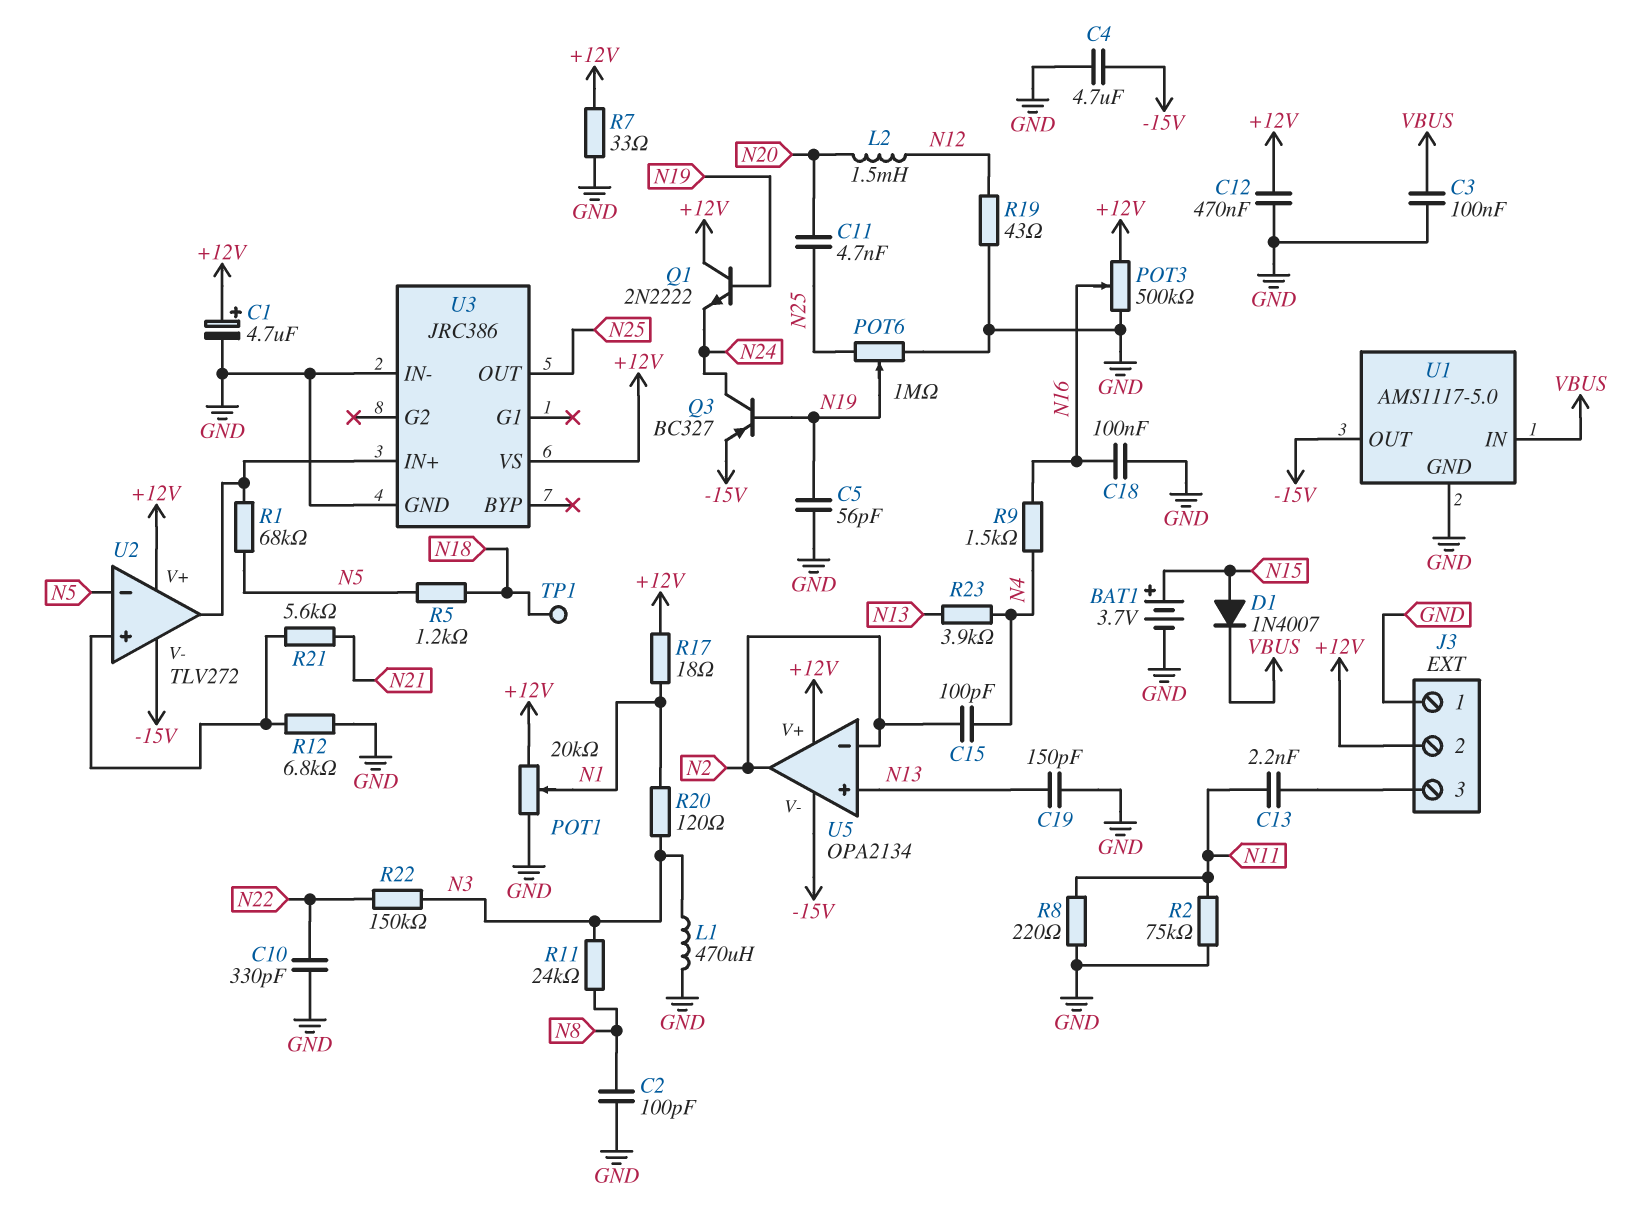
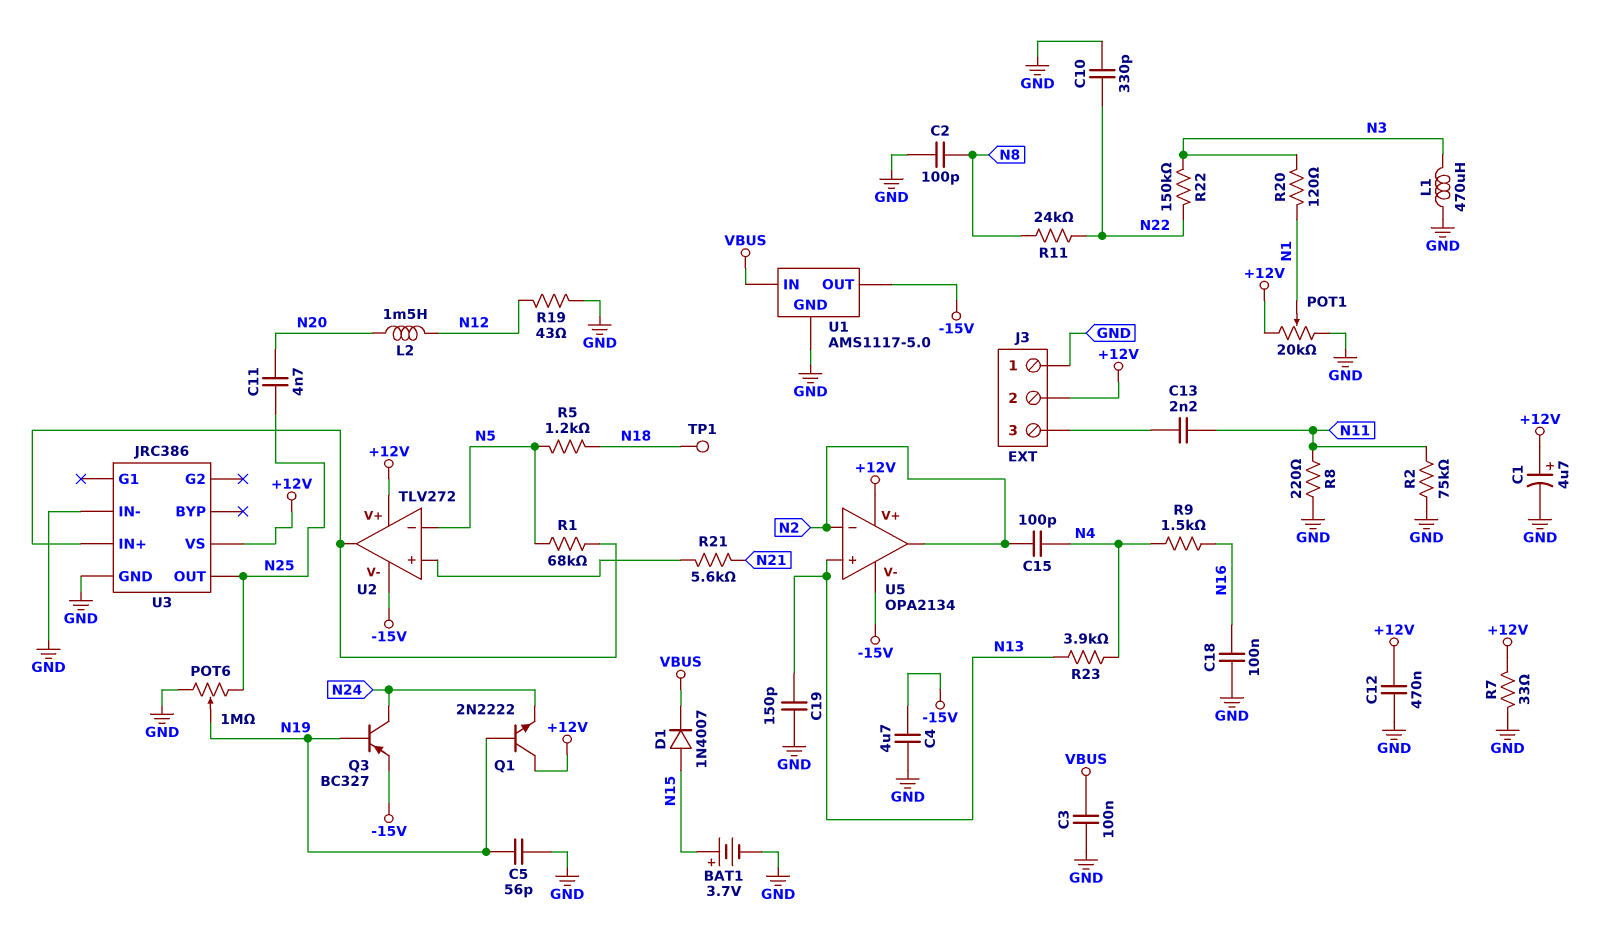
POT3: 500k (+12V, GND, wiper N16) -> none
R11: 24k (N3, N8) -> 24k (N8, N22)
R12: 6.8k (GND, U2/in+) -> none
R17: 18 (+12V, N1) -> none

